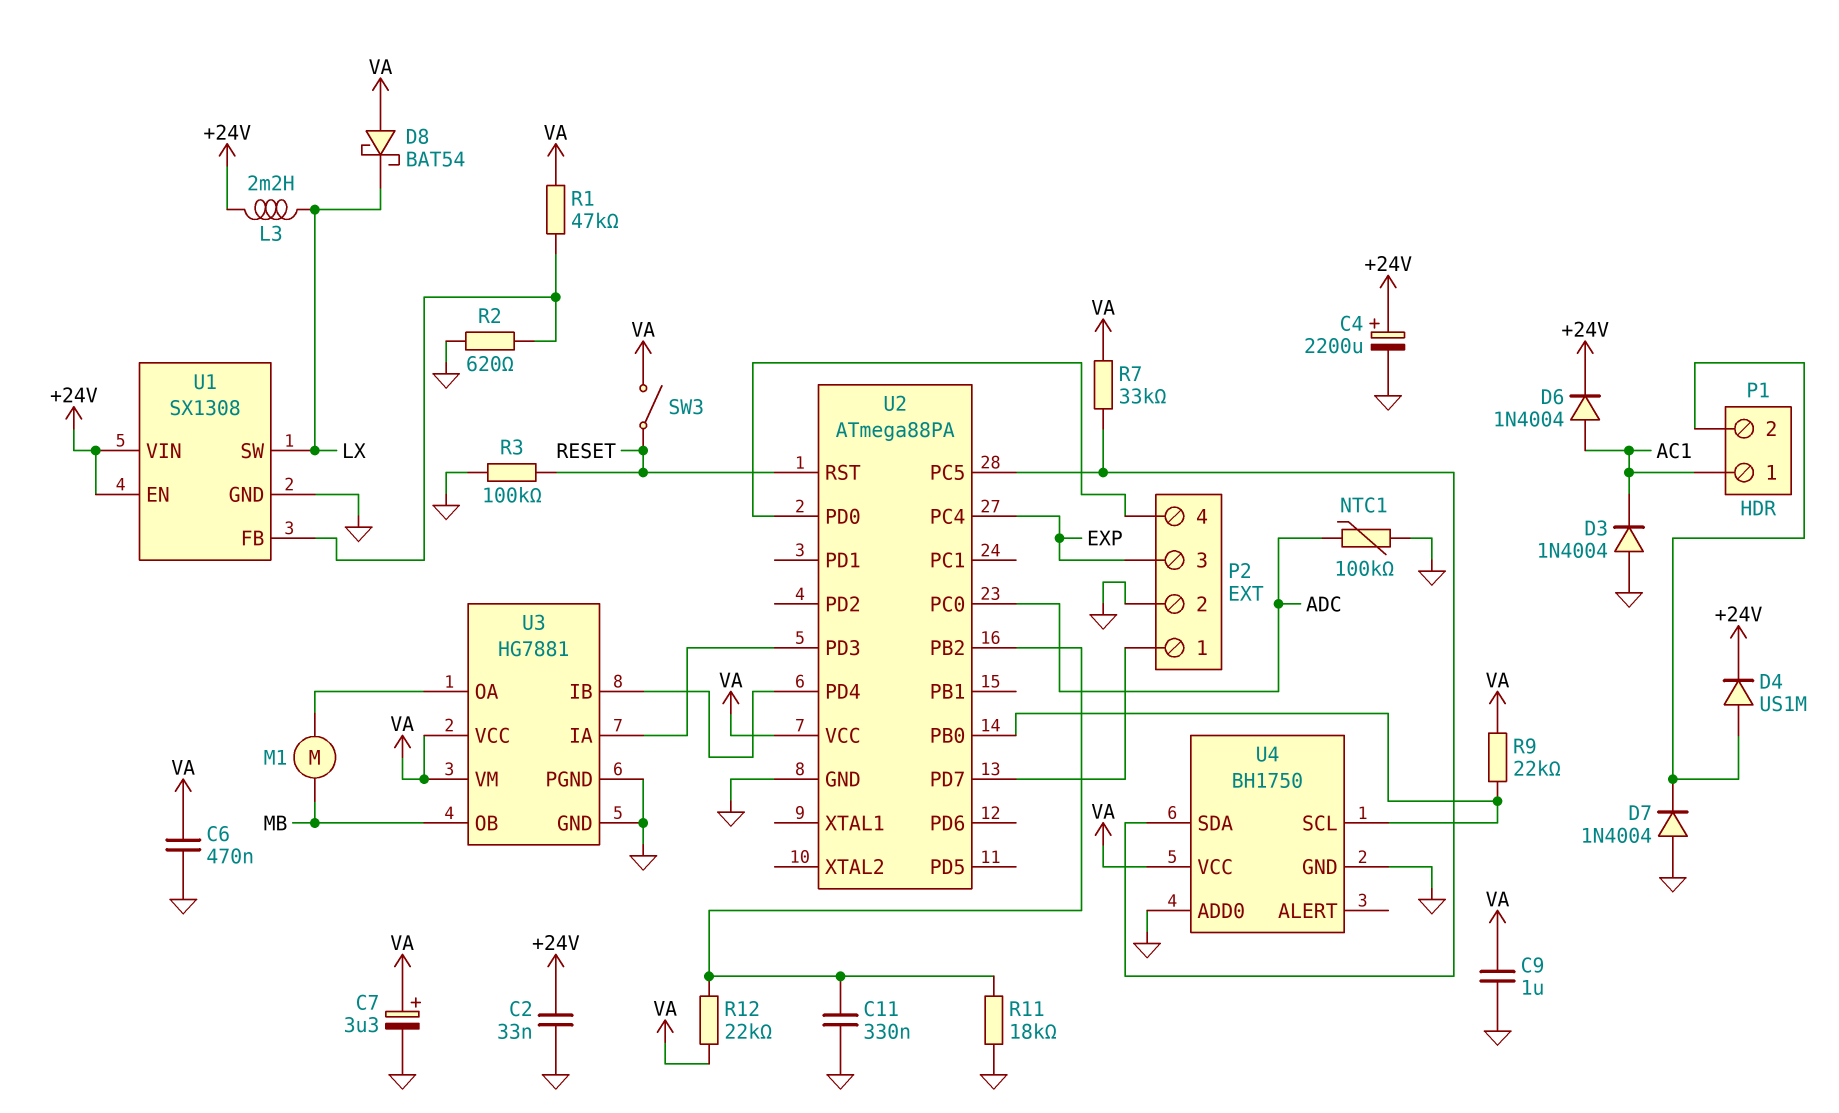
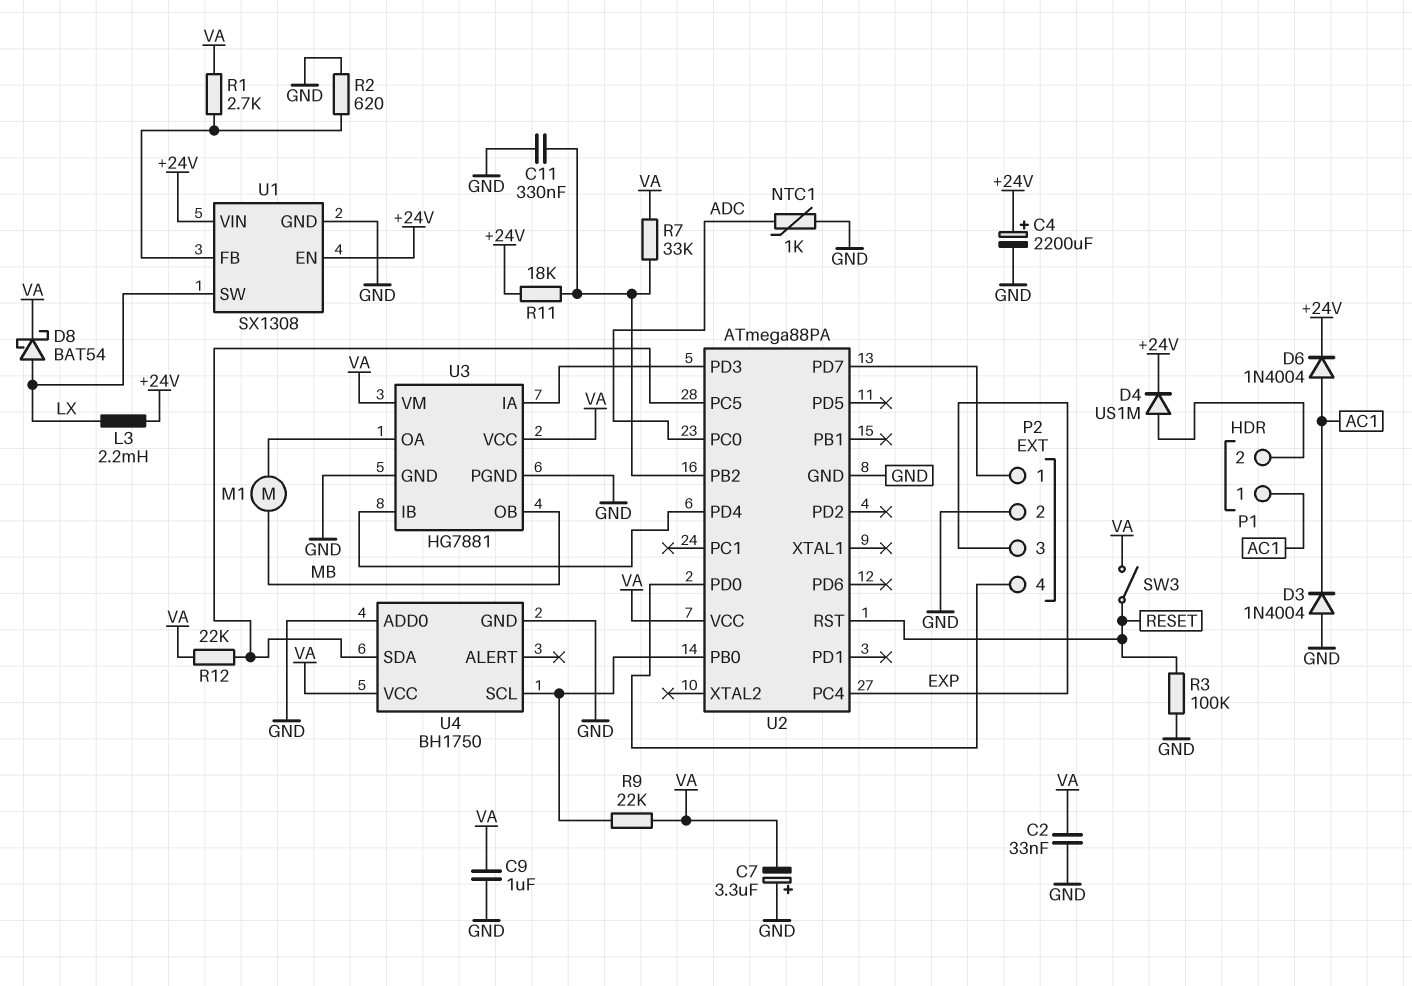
C2: 33nF (+24V, GND) -> 33nF (GND, VA)
C6: 470nF (GND, VA) -> none
C7: 3.3uF (plus VA, minus GND) -> 3.3uF (plus GND, minus VA)
D7: diode 1N4004 (A GND, K P1/2) -> none
D8: schottky BAT54 (A VA, K LX) -> schottky BAT54 (A LX, K VA)
NTC1: 100k (ADC, GND) -> 1k (ADC, GND)
R1: 47k (U1/FB, VA) -> 2.7k (U1/FB, VA)
R7: 33k (U2/PC5, VA) -> 33k (U2/PB2, VA)
R11: 18k (GND, U2/PB2) -> 18k (+24V, U2/PB2)
R12: 22k (U2/PB2, VA) -> 22k (U2/PC5, VA)

